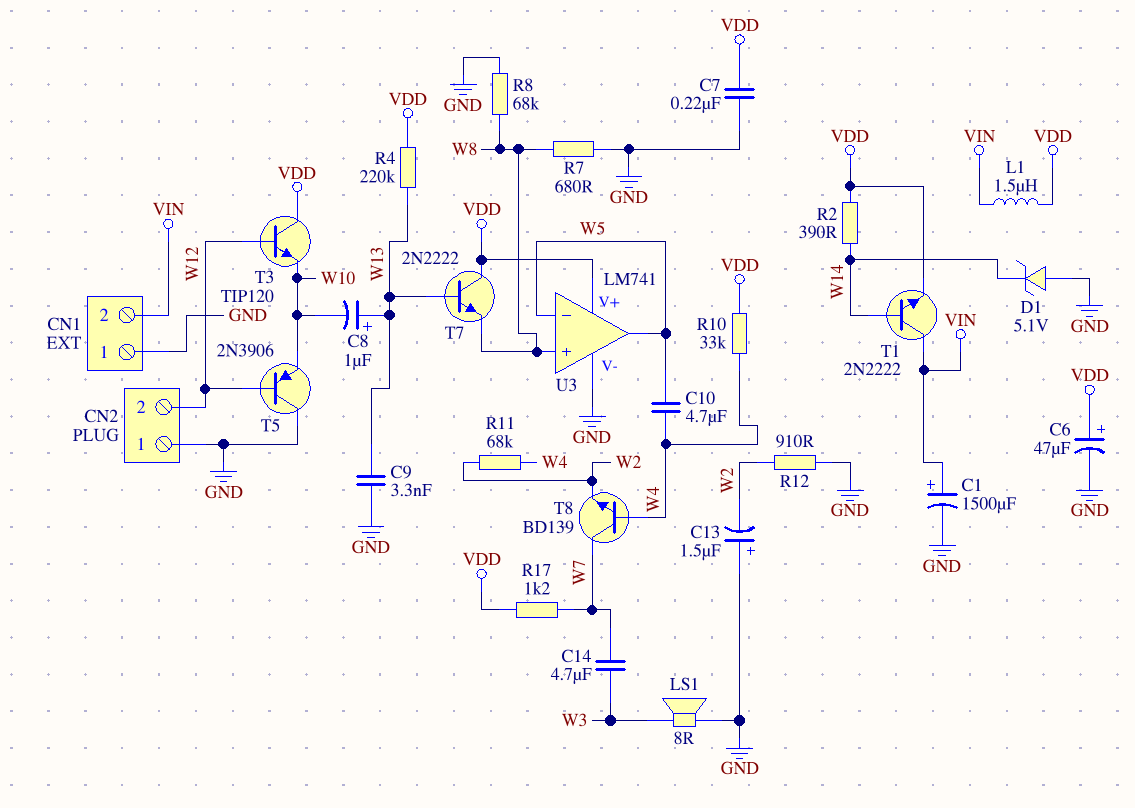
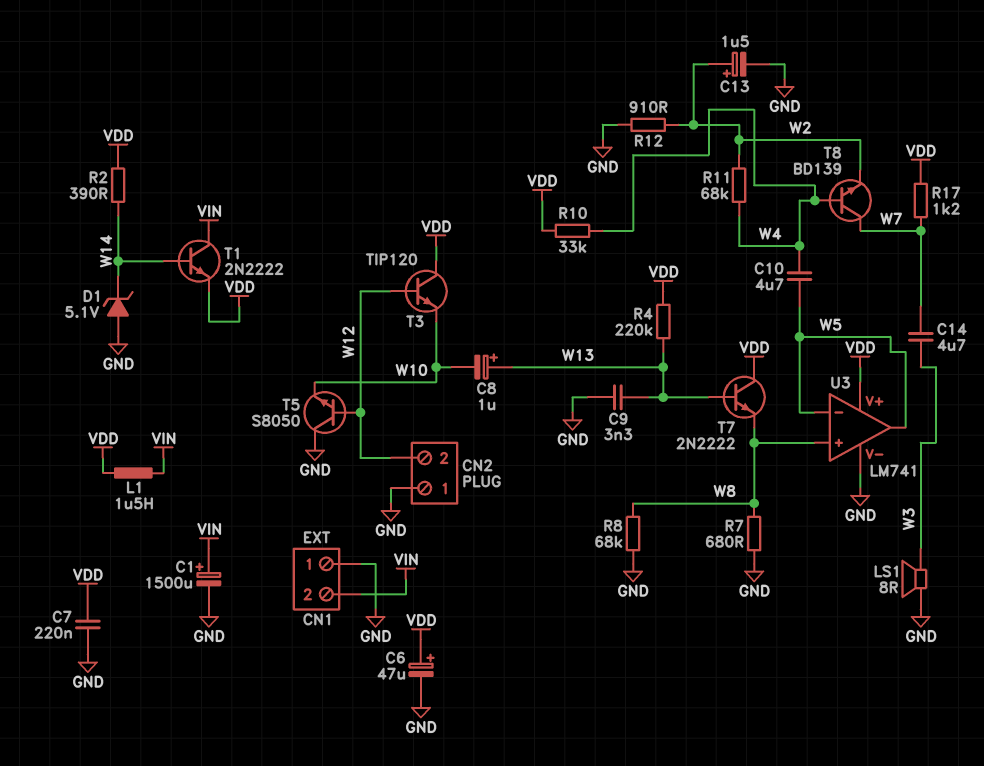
C13: 1.5uF (plus GND, minus W2) -> 1.5uF (plus W2, minus GND)
T5: PNP 2N3906 (B W12, C GND, E W10) -> NPN S8050 (B W12, C GND, E W10)

